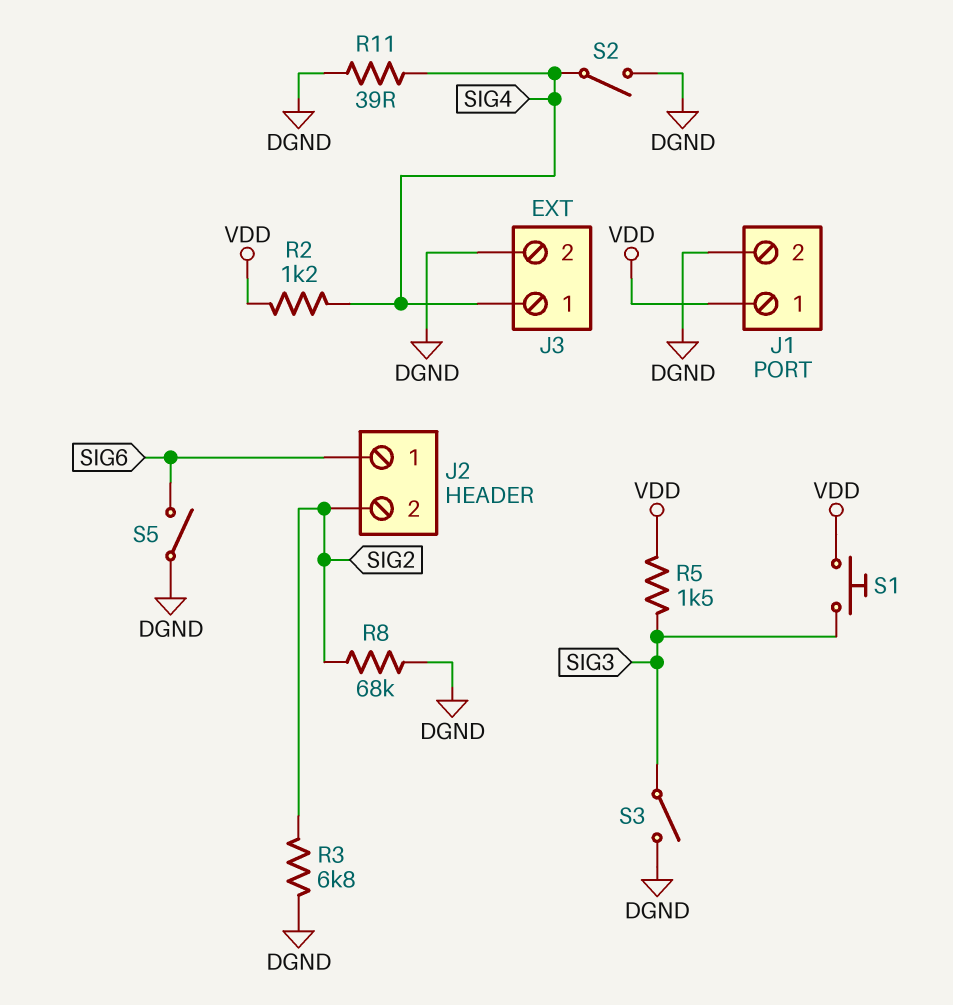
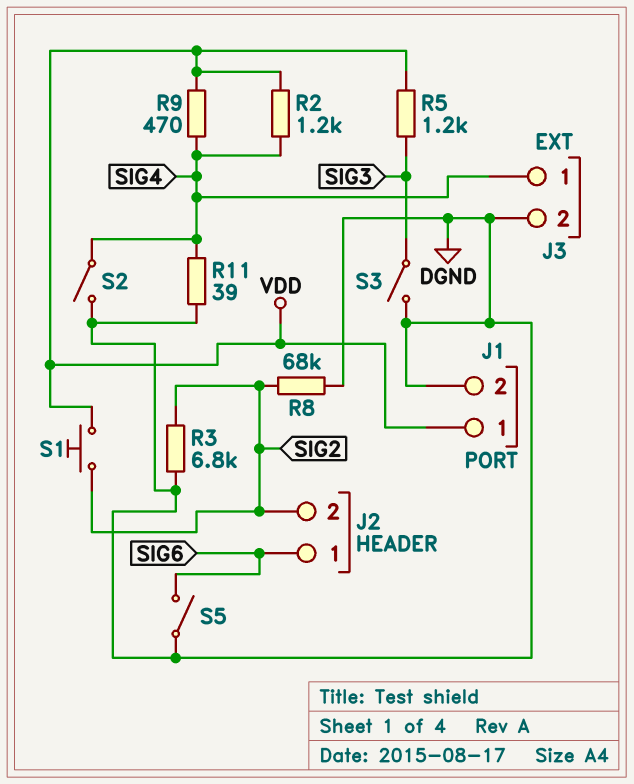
R5: 1.5k (SIG3, VDD) -> 1.2k (SIG3, VDD)
R9: none -> 470 (SIG4, VDD)
S1: button (SIG3, VDD) -> button (SIG2, VDD)

